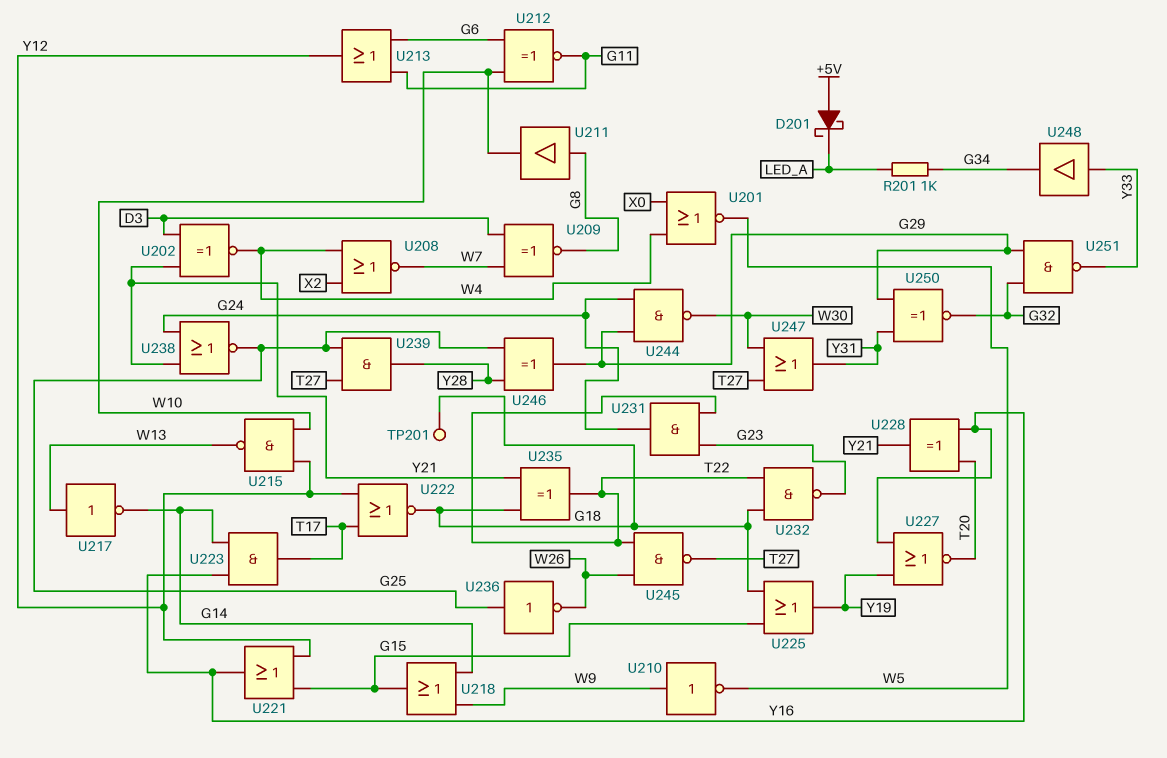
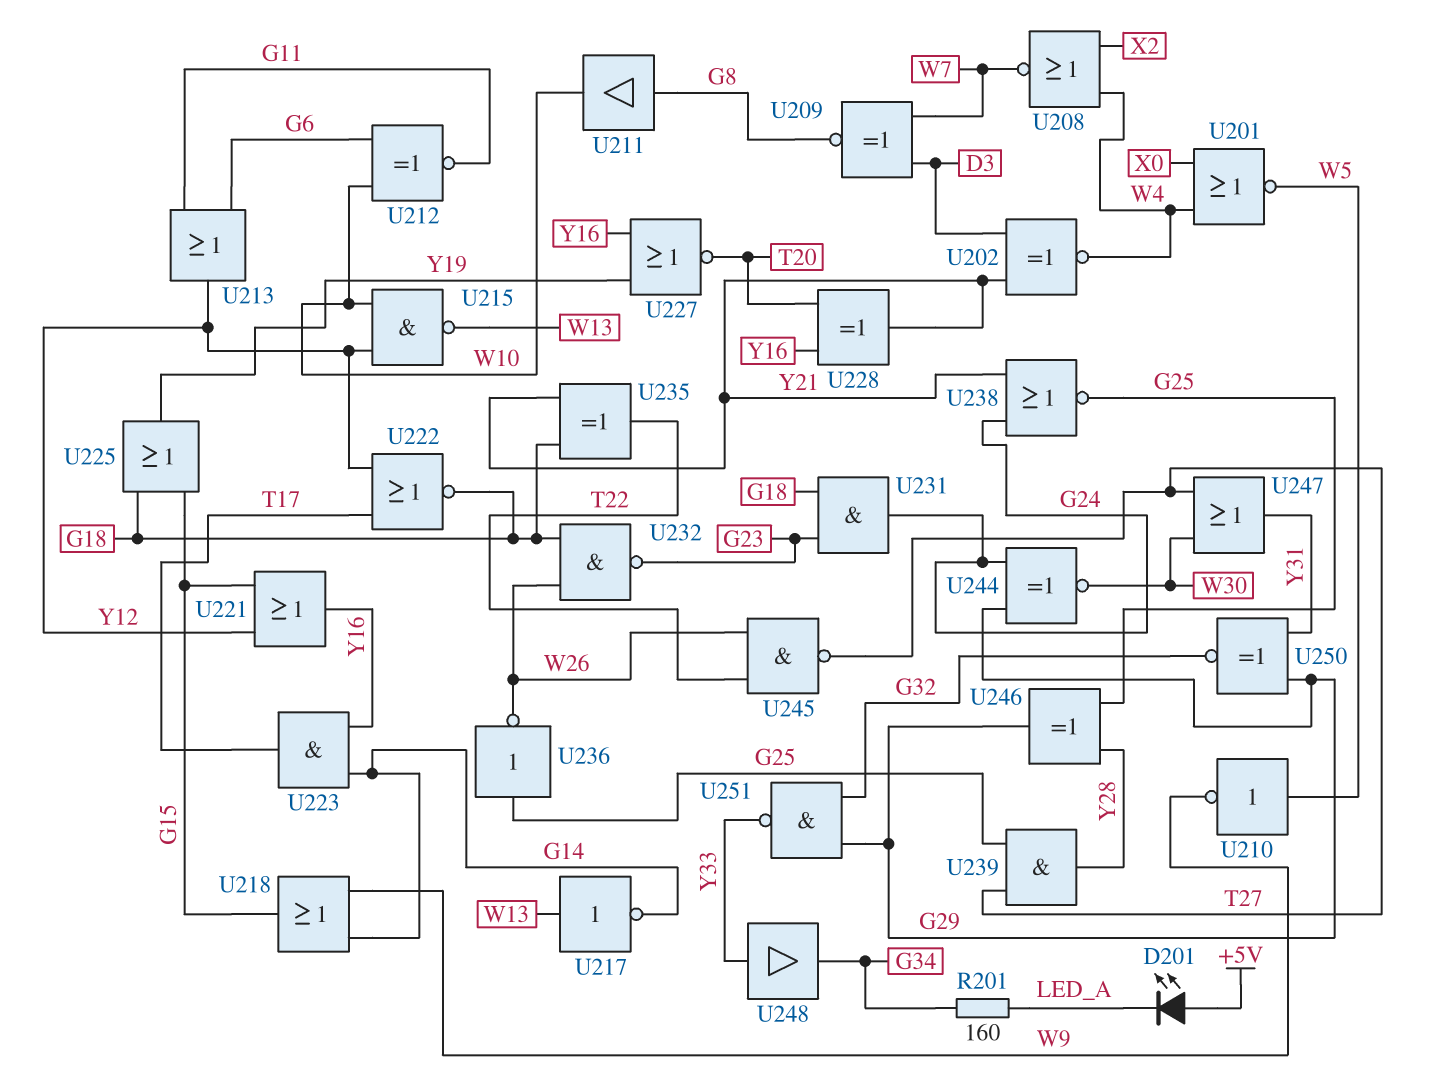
D201: schottky (A +5V, K LED_A) -> LED (A +5V, K LED_A)
R201: 1k (G34, LED_A) -> 160 (G34, LED_A)
TP201: test point (G18) -> none
U210: NOT (in W9, out W5) -> NOT (in W5, out W9)
U231: AND (in G23, in T22, out G24) -> AND (in G18, in G23, out G24)
U232: NAND (in G18, in T22, out G23) -> NAND (in G18, in W26, out G23)
U244: NAND (in G24, in G29, out W30) -> XNOR (in G24, in G29, out W30)

